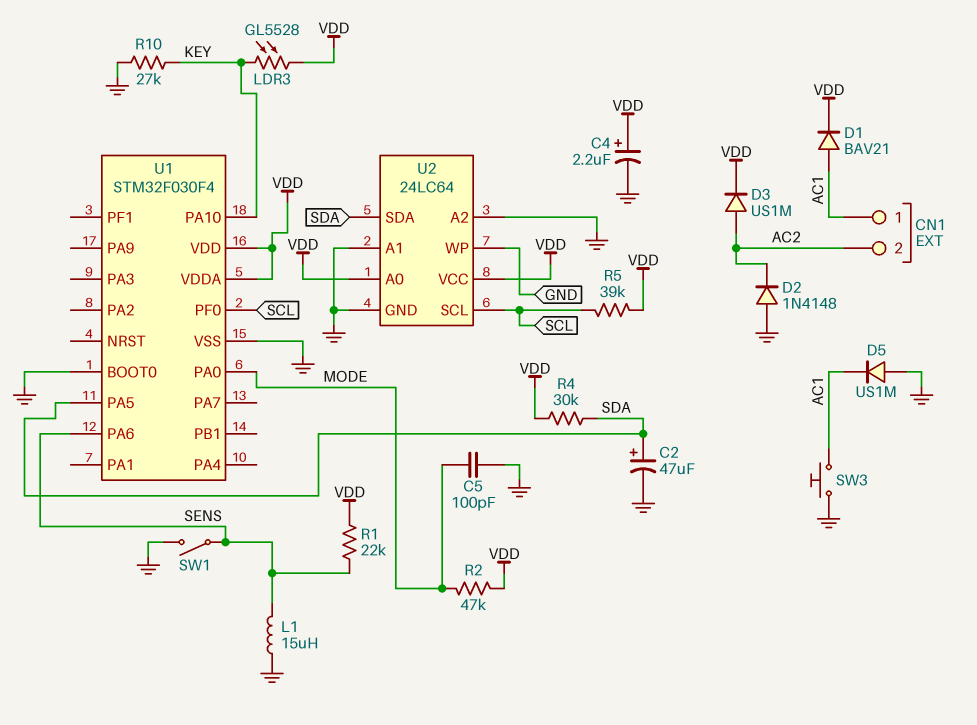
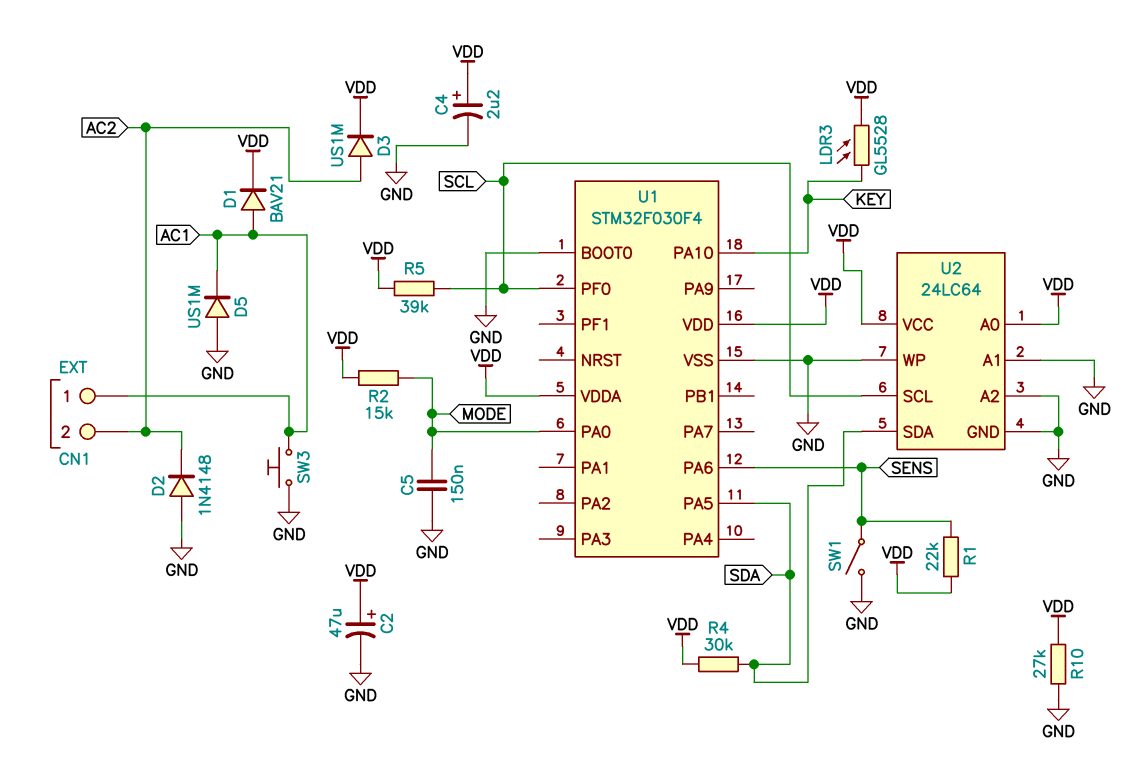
C2: 47uF (plus SDA, minus GND) -> 47uF (plus VDD, minus GND)
C5: 100pF (GND, MODE) -> 150nF (GND, MODE)
L1: 15uH (GND, SENS) -> none
R2: 47k (MODE, VDD) -> 15k (MODE, VDD)
R10: 27k (GND, KEY) -> 27k (GND, VDD)

